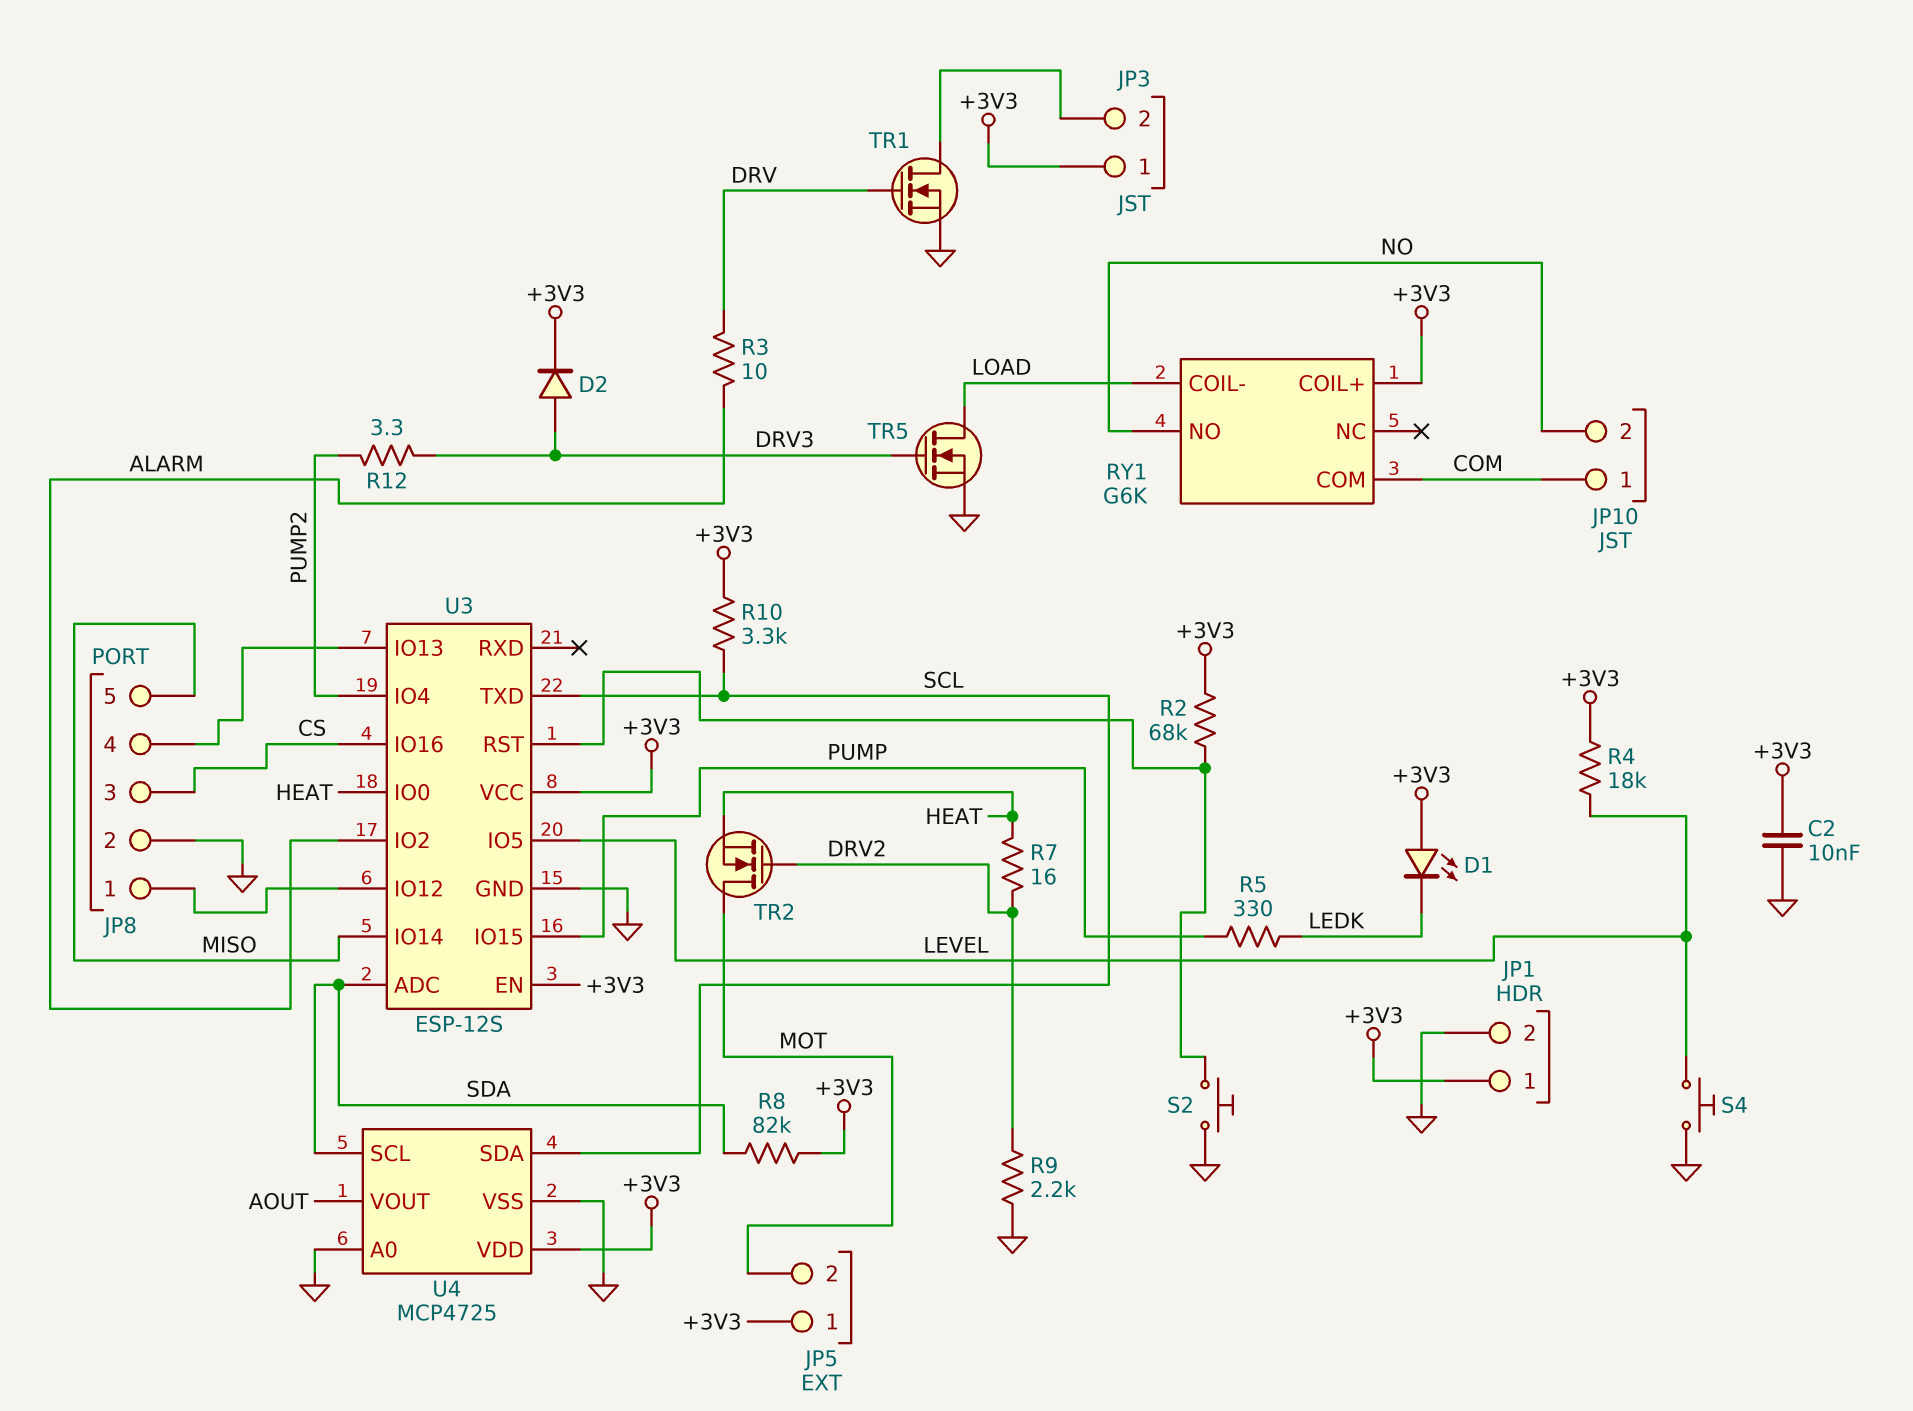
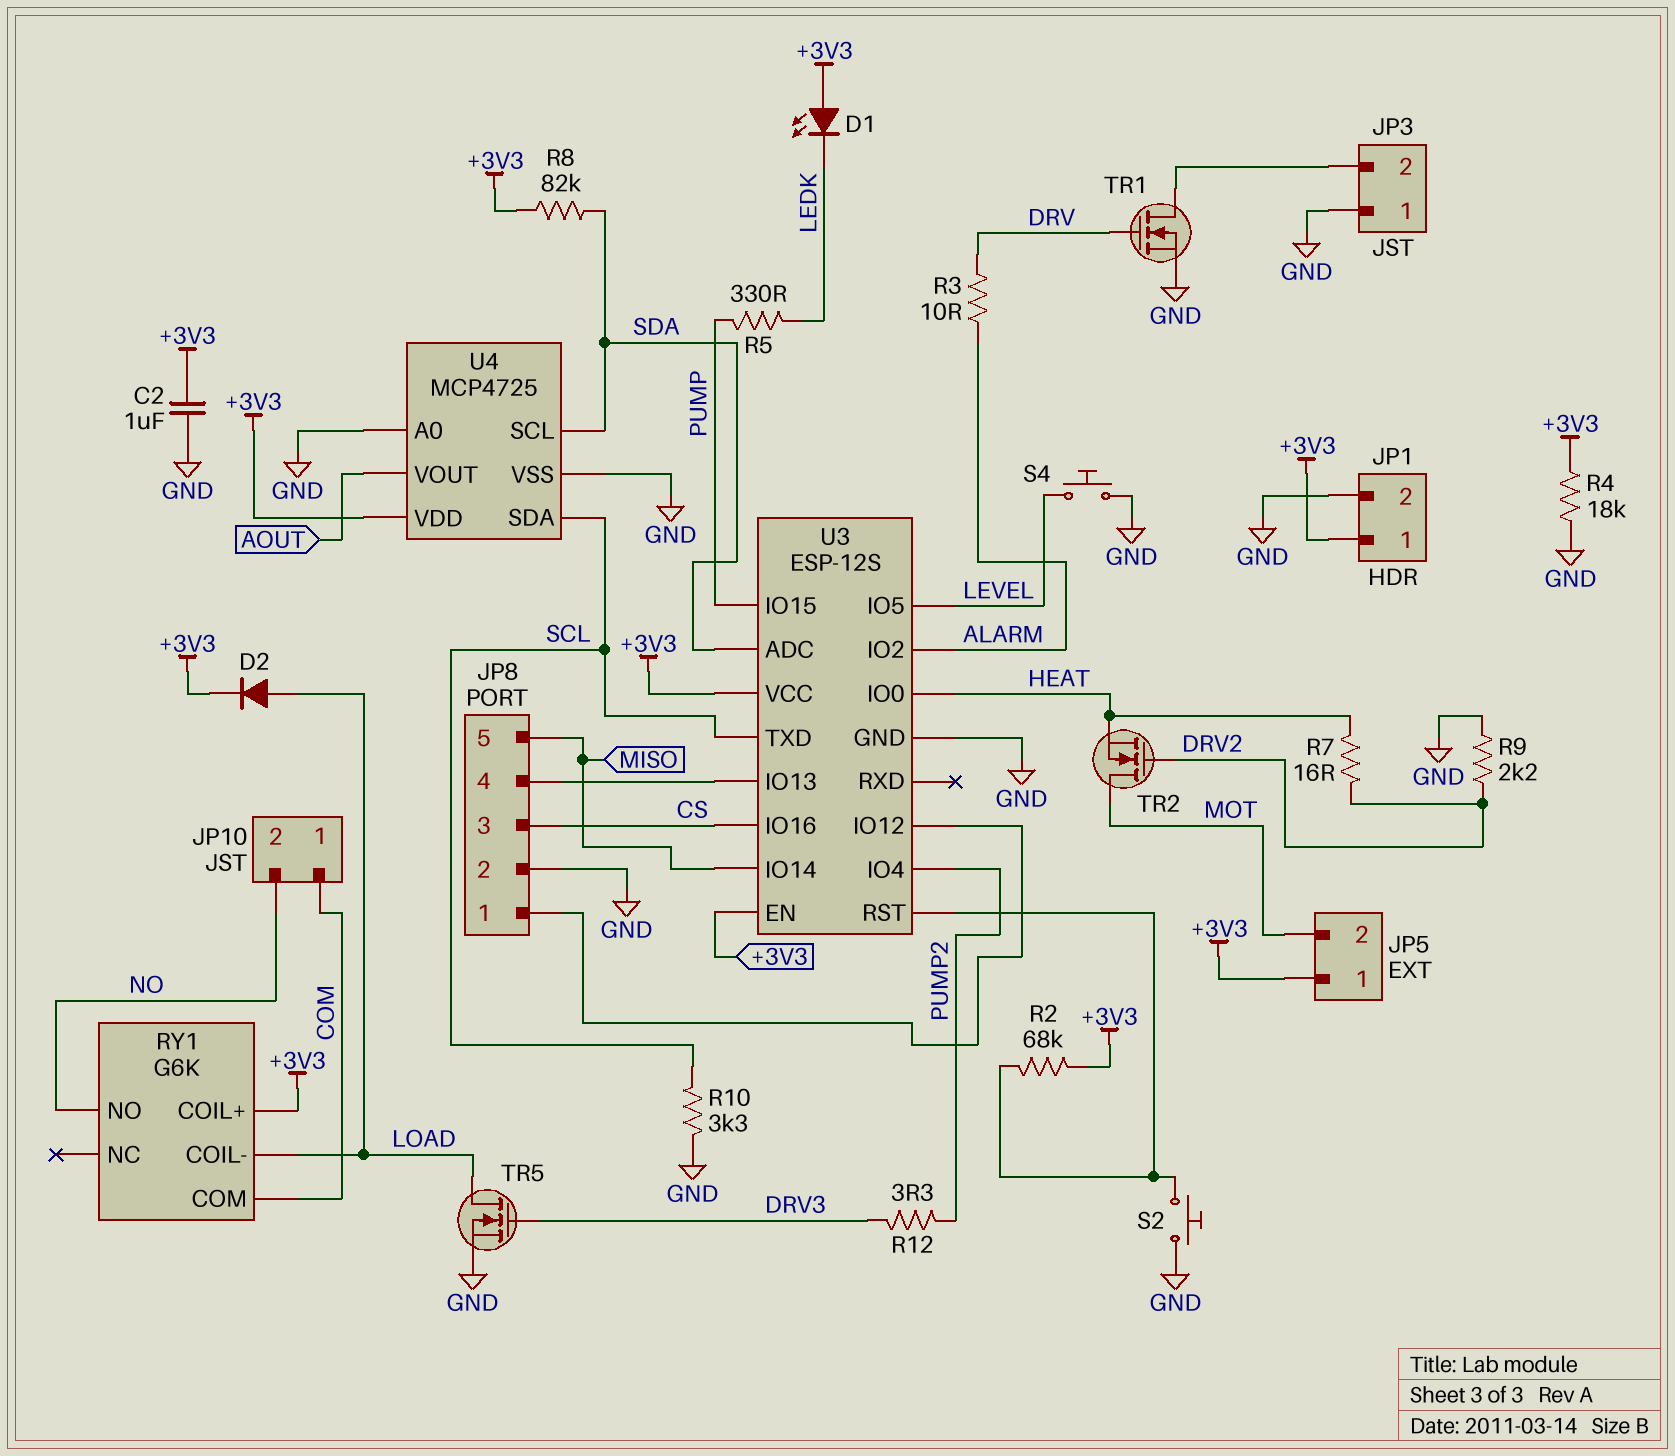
C2: 10nF (+3V3, GND) -> 1uF (+3V3, GND)
D2: diode (A DRV3, K +3V3) -> diode (A LOAD, K +3V3)
JP3 pin 1: +3V3 -> GND
R4: 18k (+3V3, LEVEL) -> 18k (+3V3, GND)
R10: 3.3k (+3V3, SCL) -> 3.3k (GND, SCL)

